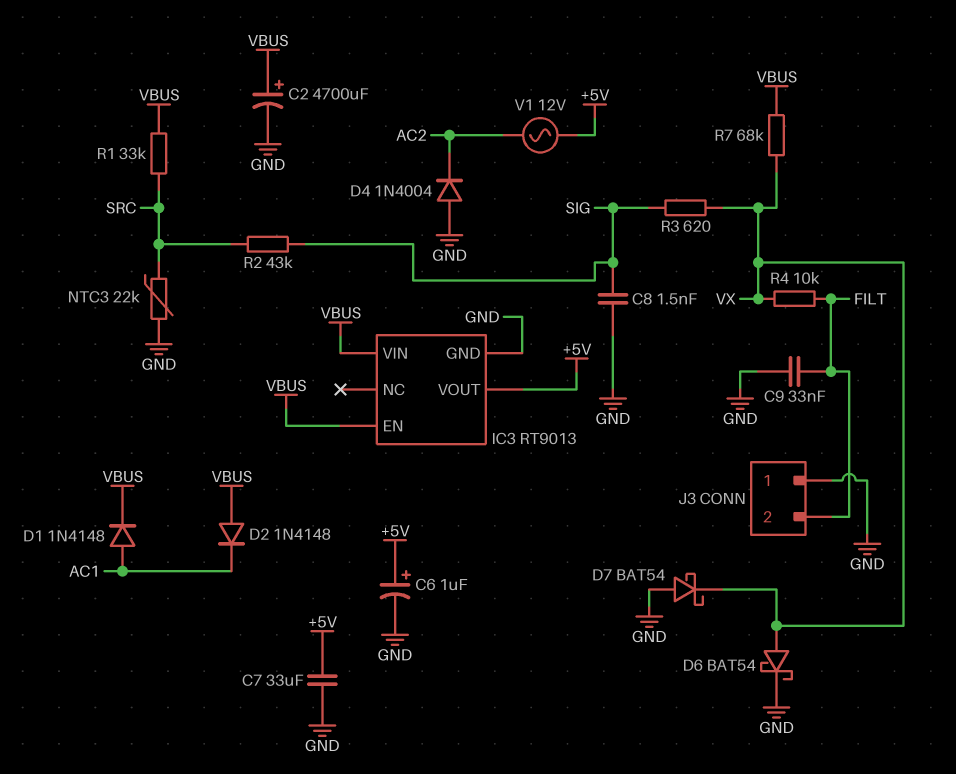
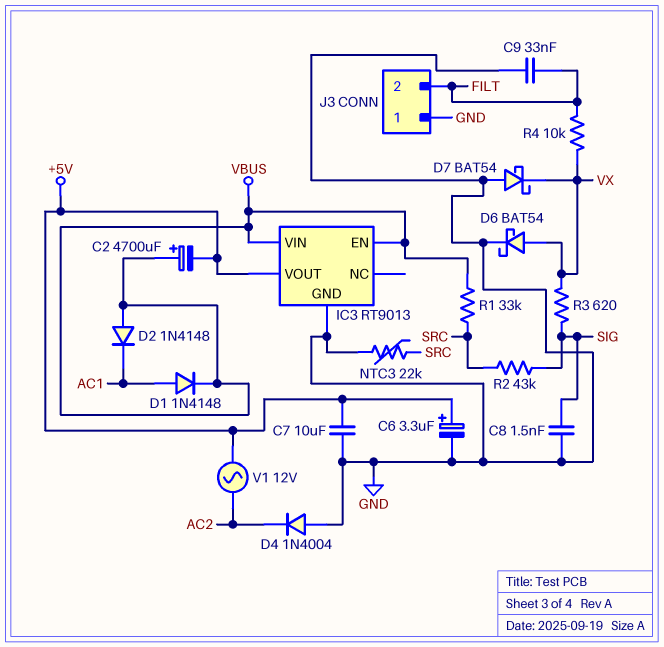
C2: 4700uF (plus VBUS, minus GND) -> 4700uF (plus VBUS, minus +5V)
C6: 1uF (plus +5V, minus GND) -> 3.3uF (plus +5V, minus GND)
C7: 33uF (+5V, GND) -> 10uF (+5V, GND)
R7: 68k (VBUS, VX) -> none

